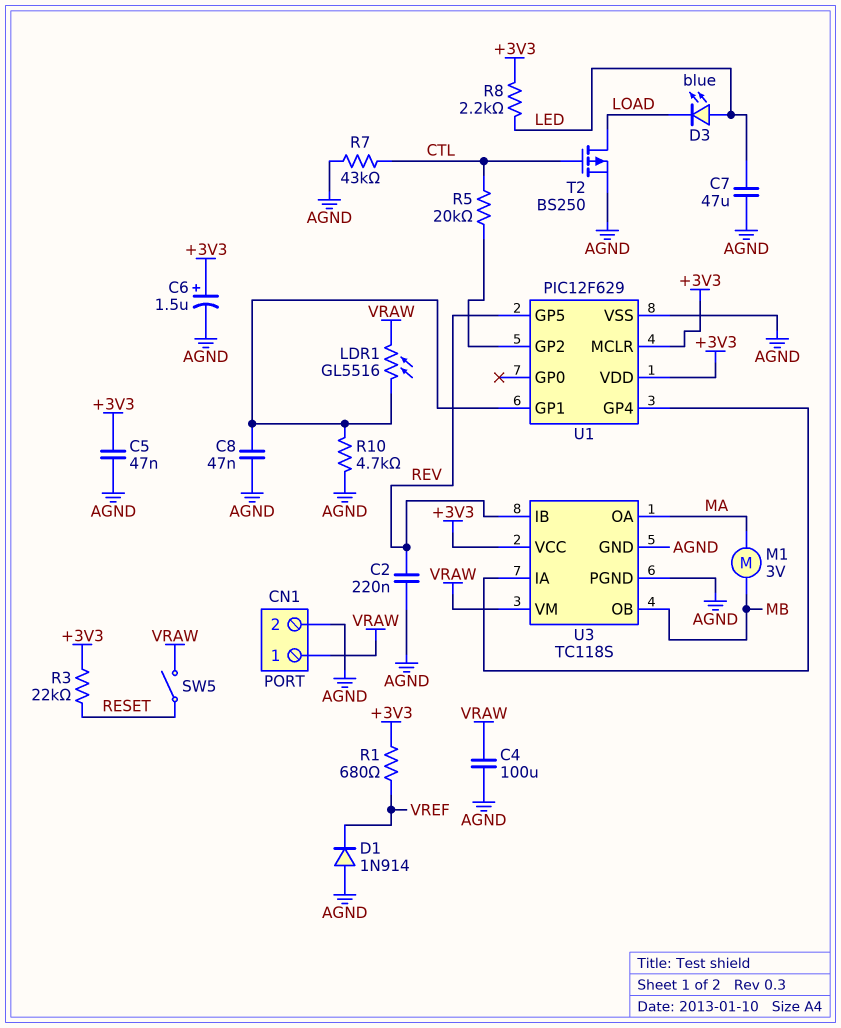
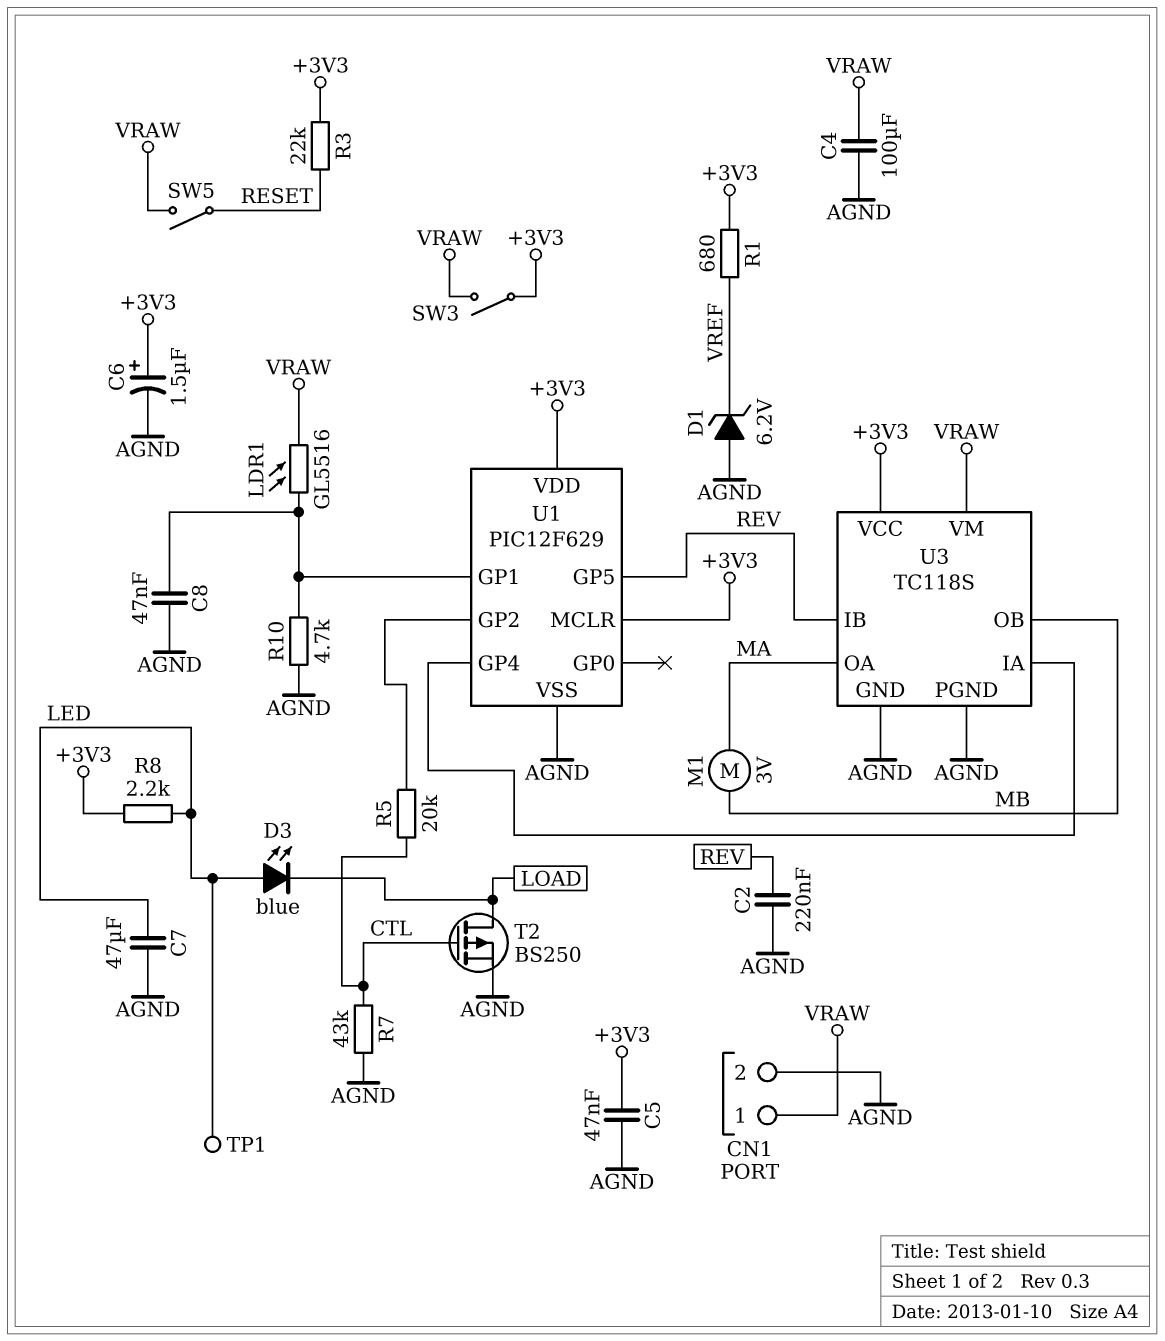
D1: diode 1N914 (A AGND, K VREF) -> zener 6.2V (A AGND, K VREF)
SW3: none -> switch (+3V3, VRAW)
TP1: none -> test point (LED)

